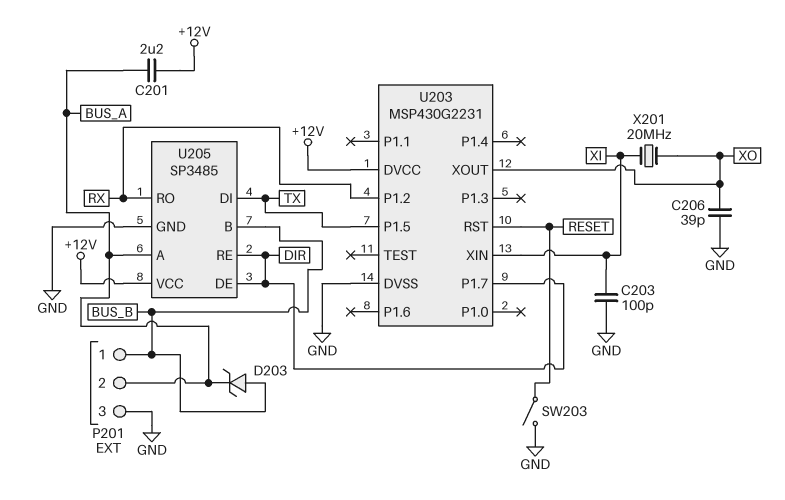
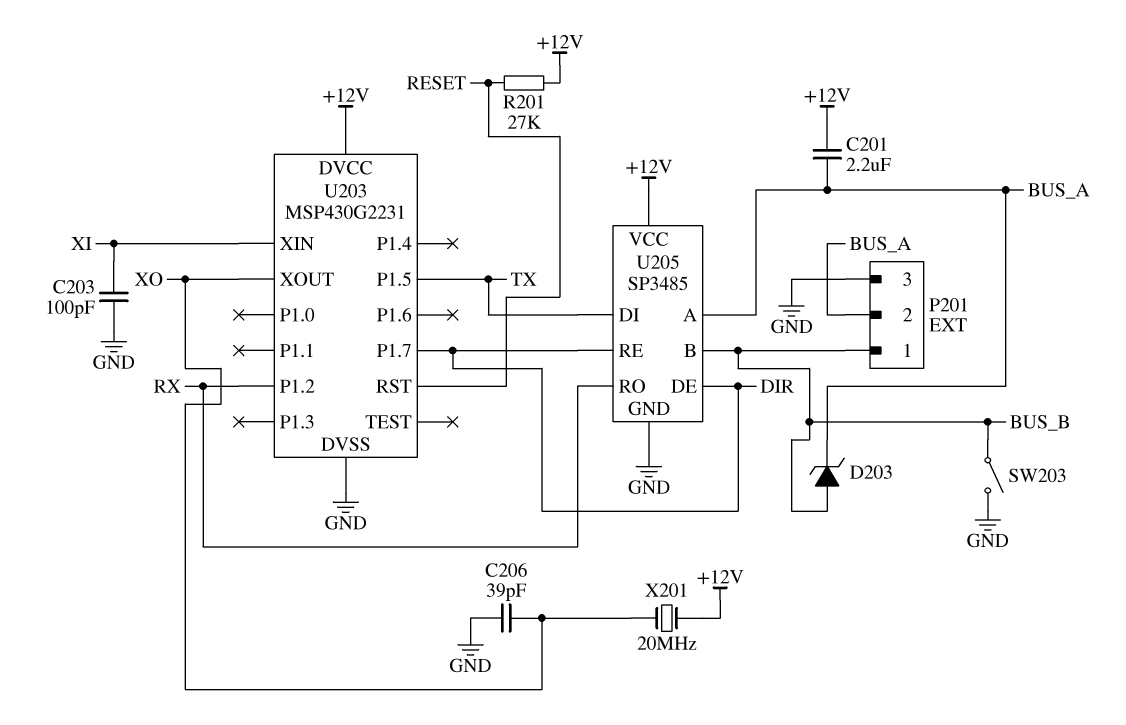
R201: none -> 27k (+12V, RESET)
SW203: switch (GND, RESET) -> switch (BUS_B, GND)
X201: 20MHz (XI, XO) -> 20MHz (+12V, XO)

